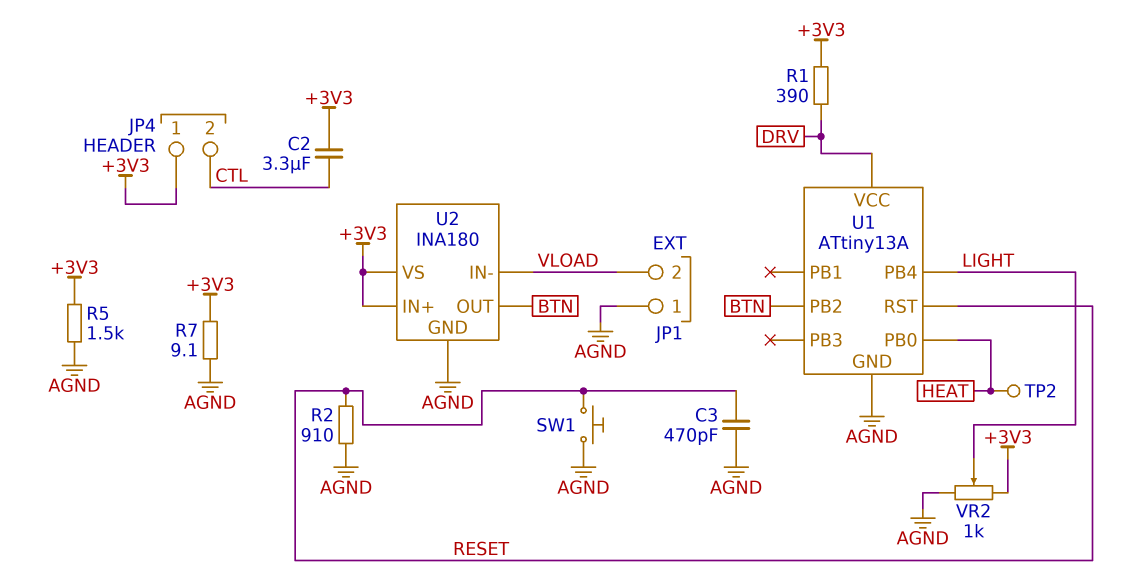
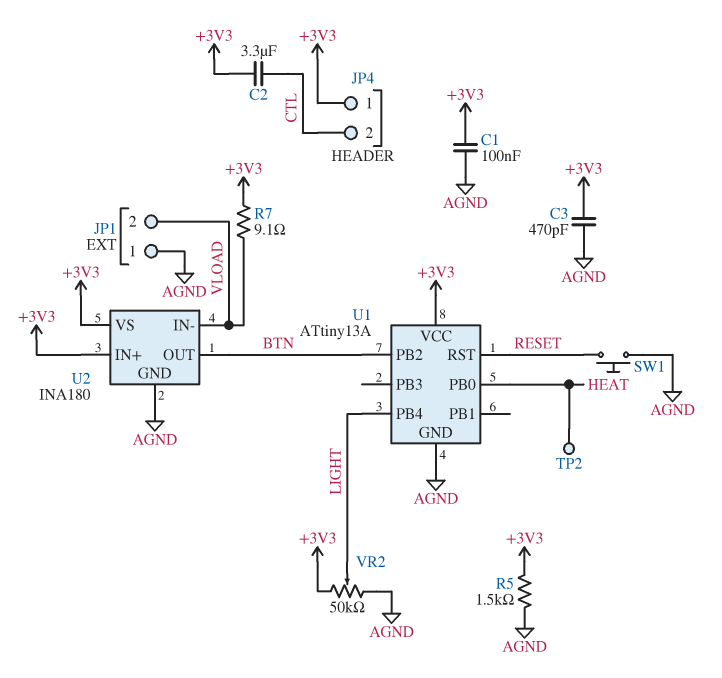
C1: none -> 100nF (+3V3, AGND)
C3: 470pF (AGND, RESET) -> 470pF (+3V3, AGND)
R1: 390 (+3V3, DRV) -> none
R2: 910 (AGND, RESET) -> none
R7: 9.1 (+3V3, AGND) -> 9.1 (+3V3, VLOAD)
U1 pin VCC: DRV -> +3V3
VR2: 1k (+3V3, AGND, wiper LIGHT) -> 50k (+3V3, AGND, wiper LIGHT)

